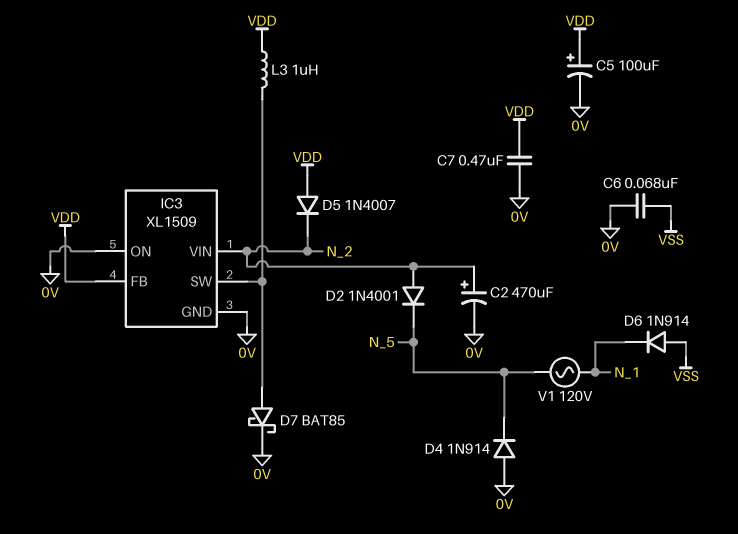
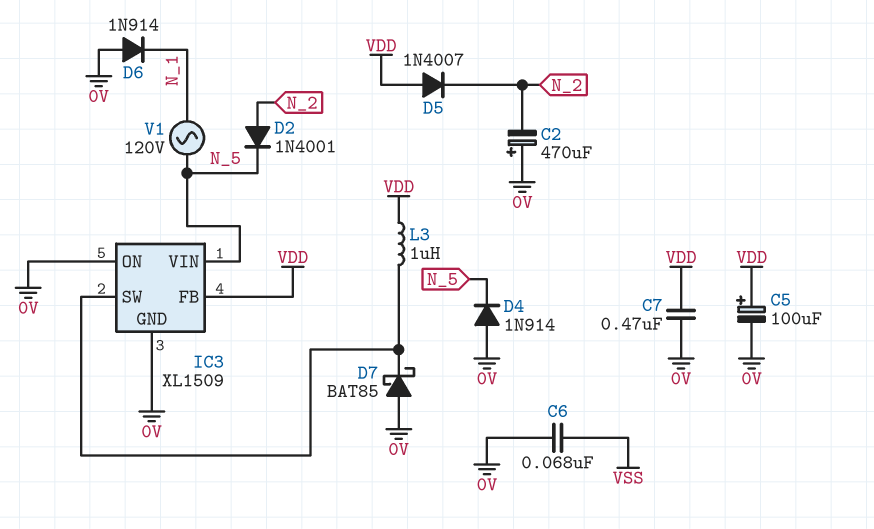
C2: 470uF (plus N_2, minus 0V) -> 470uF (plus 0V, minus N_2)
D6: diode 1N914 (A VSS, K N_1) -> diode 1N914 (A 0V, K N_1)
D7: schottky BAT85 (A IC3/SW, K 0V) -> schottky BAT85 (A 0V, K IC3/SW)
IC3 pin VIN: N_2 -> N_5

